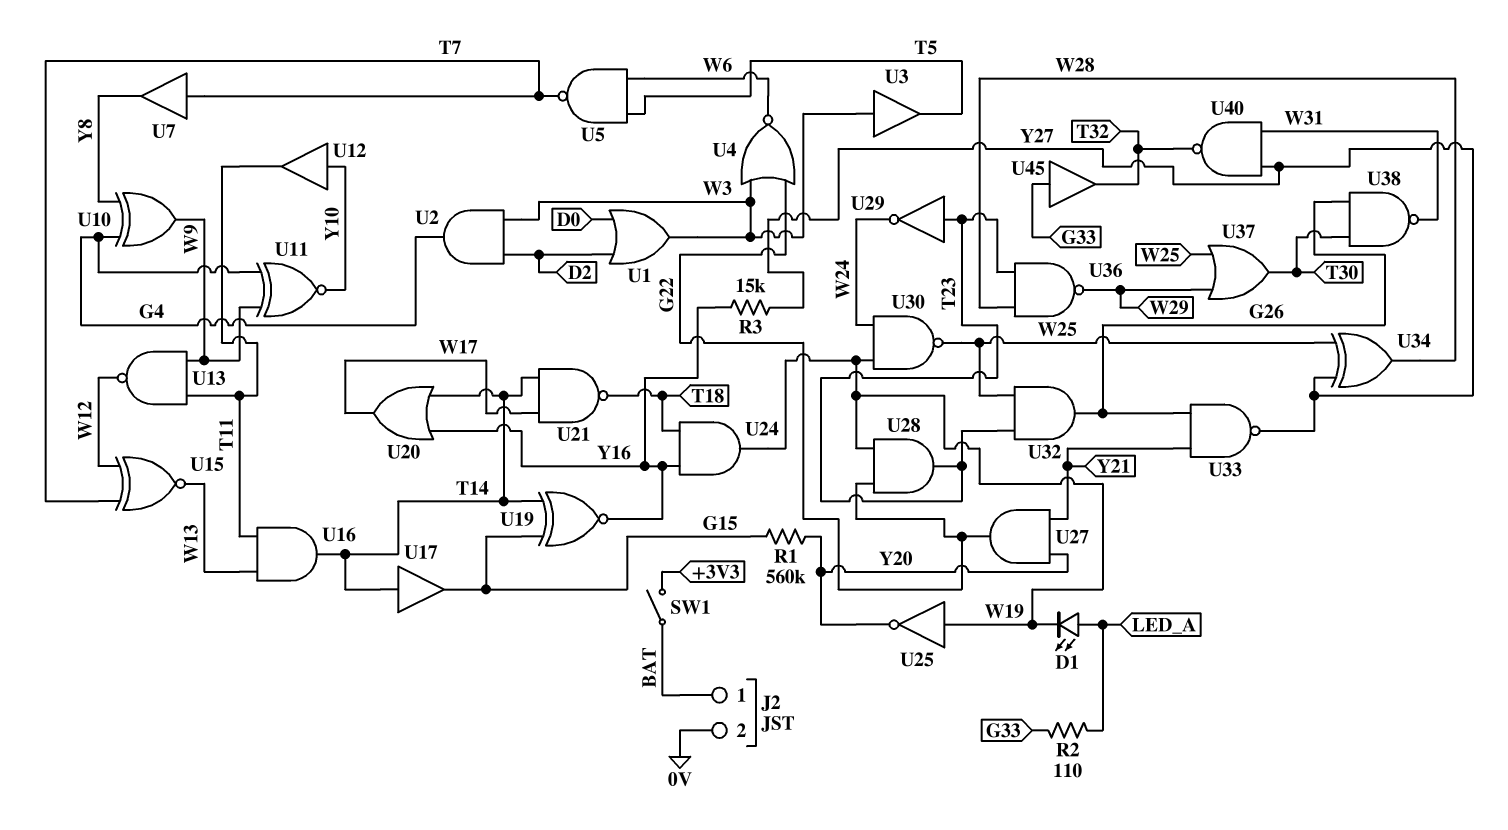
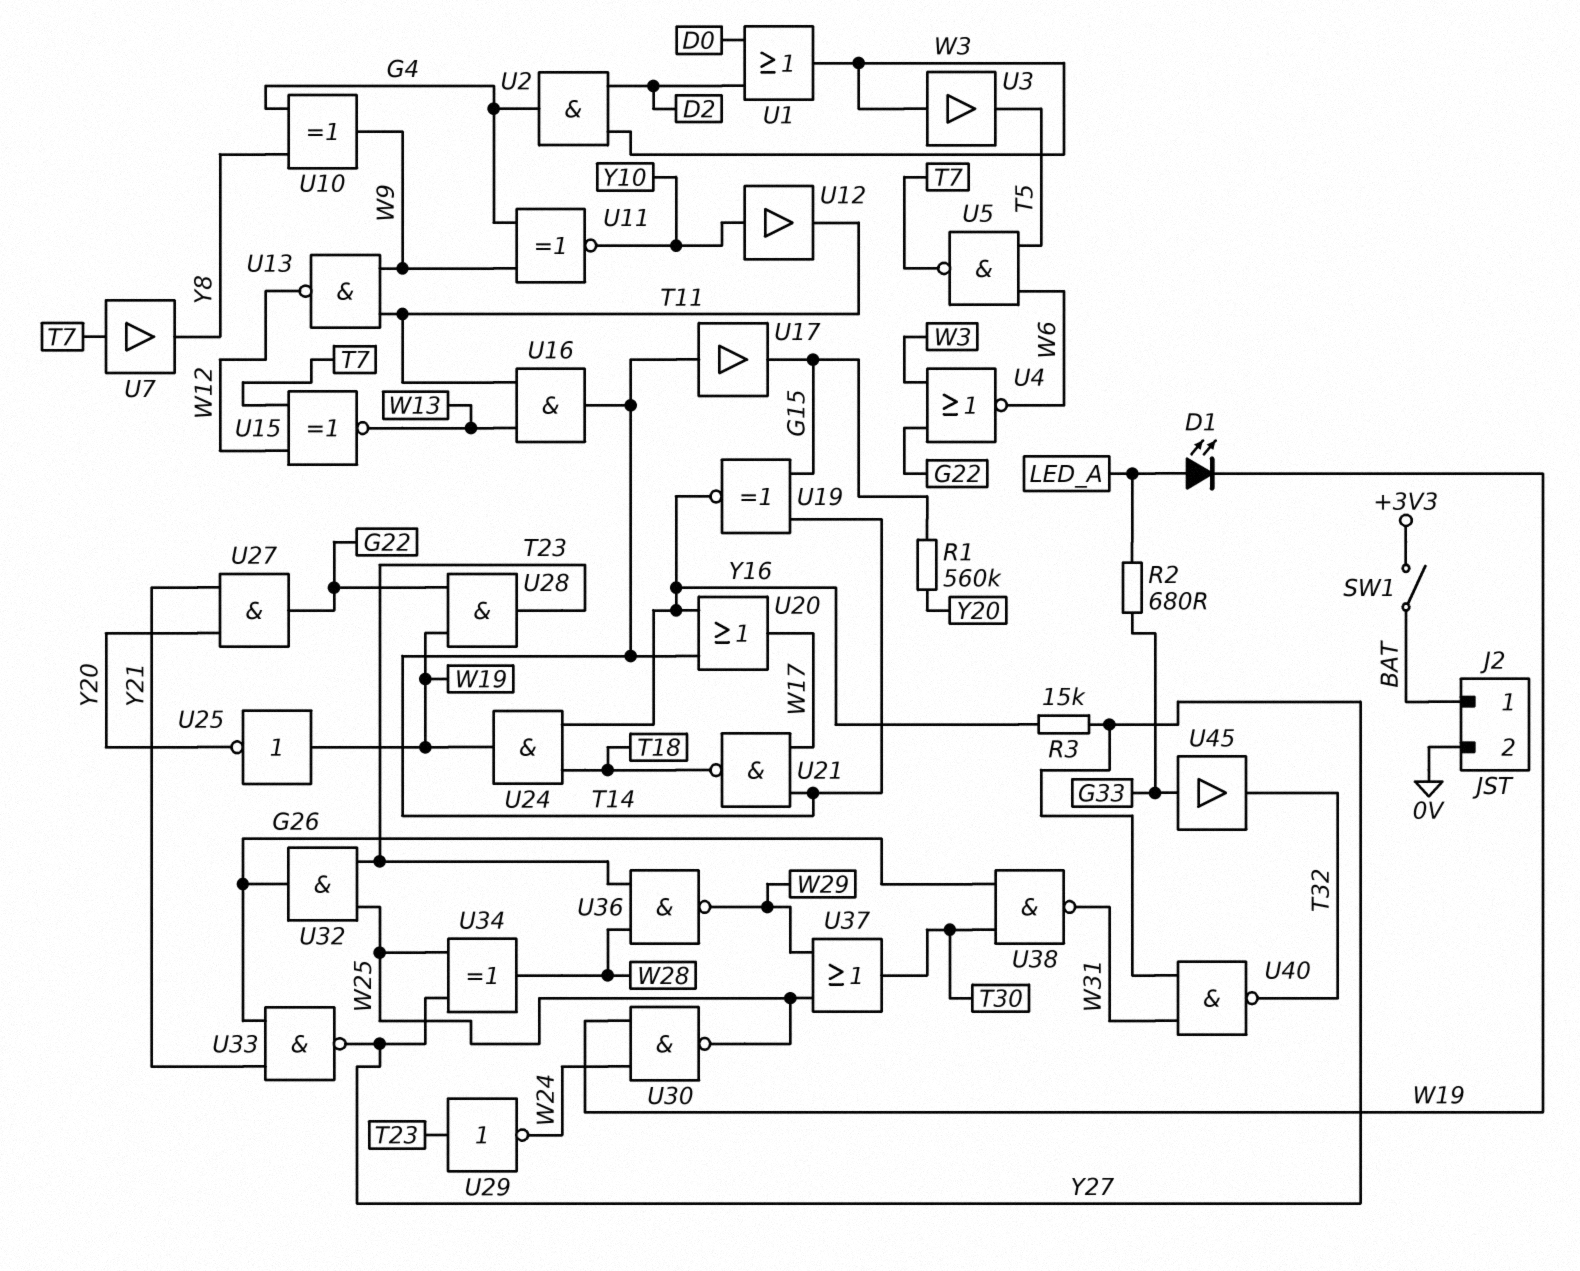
R2: 110 (G33, LED_A) -> 680 (G33, LED_A)

